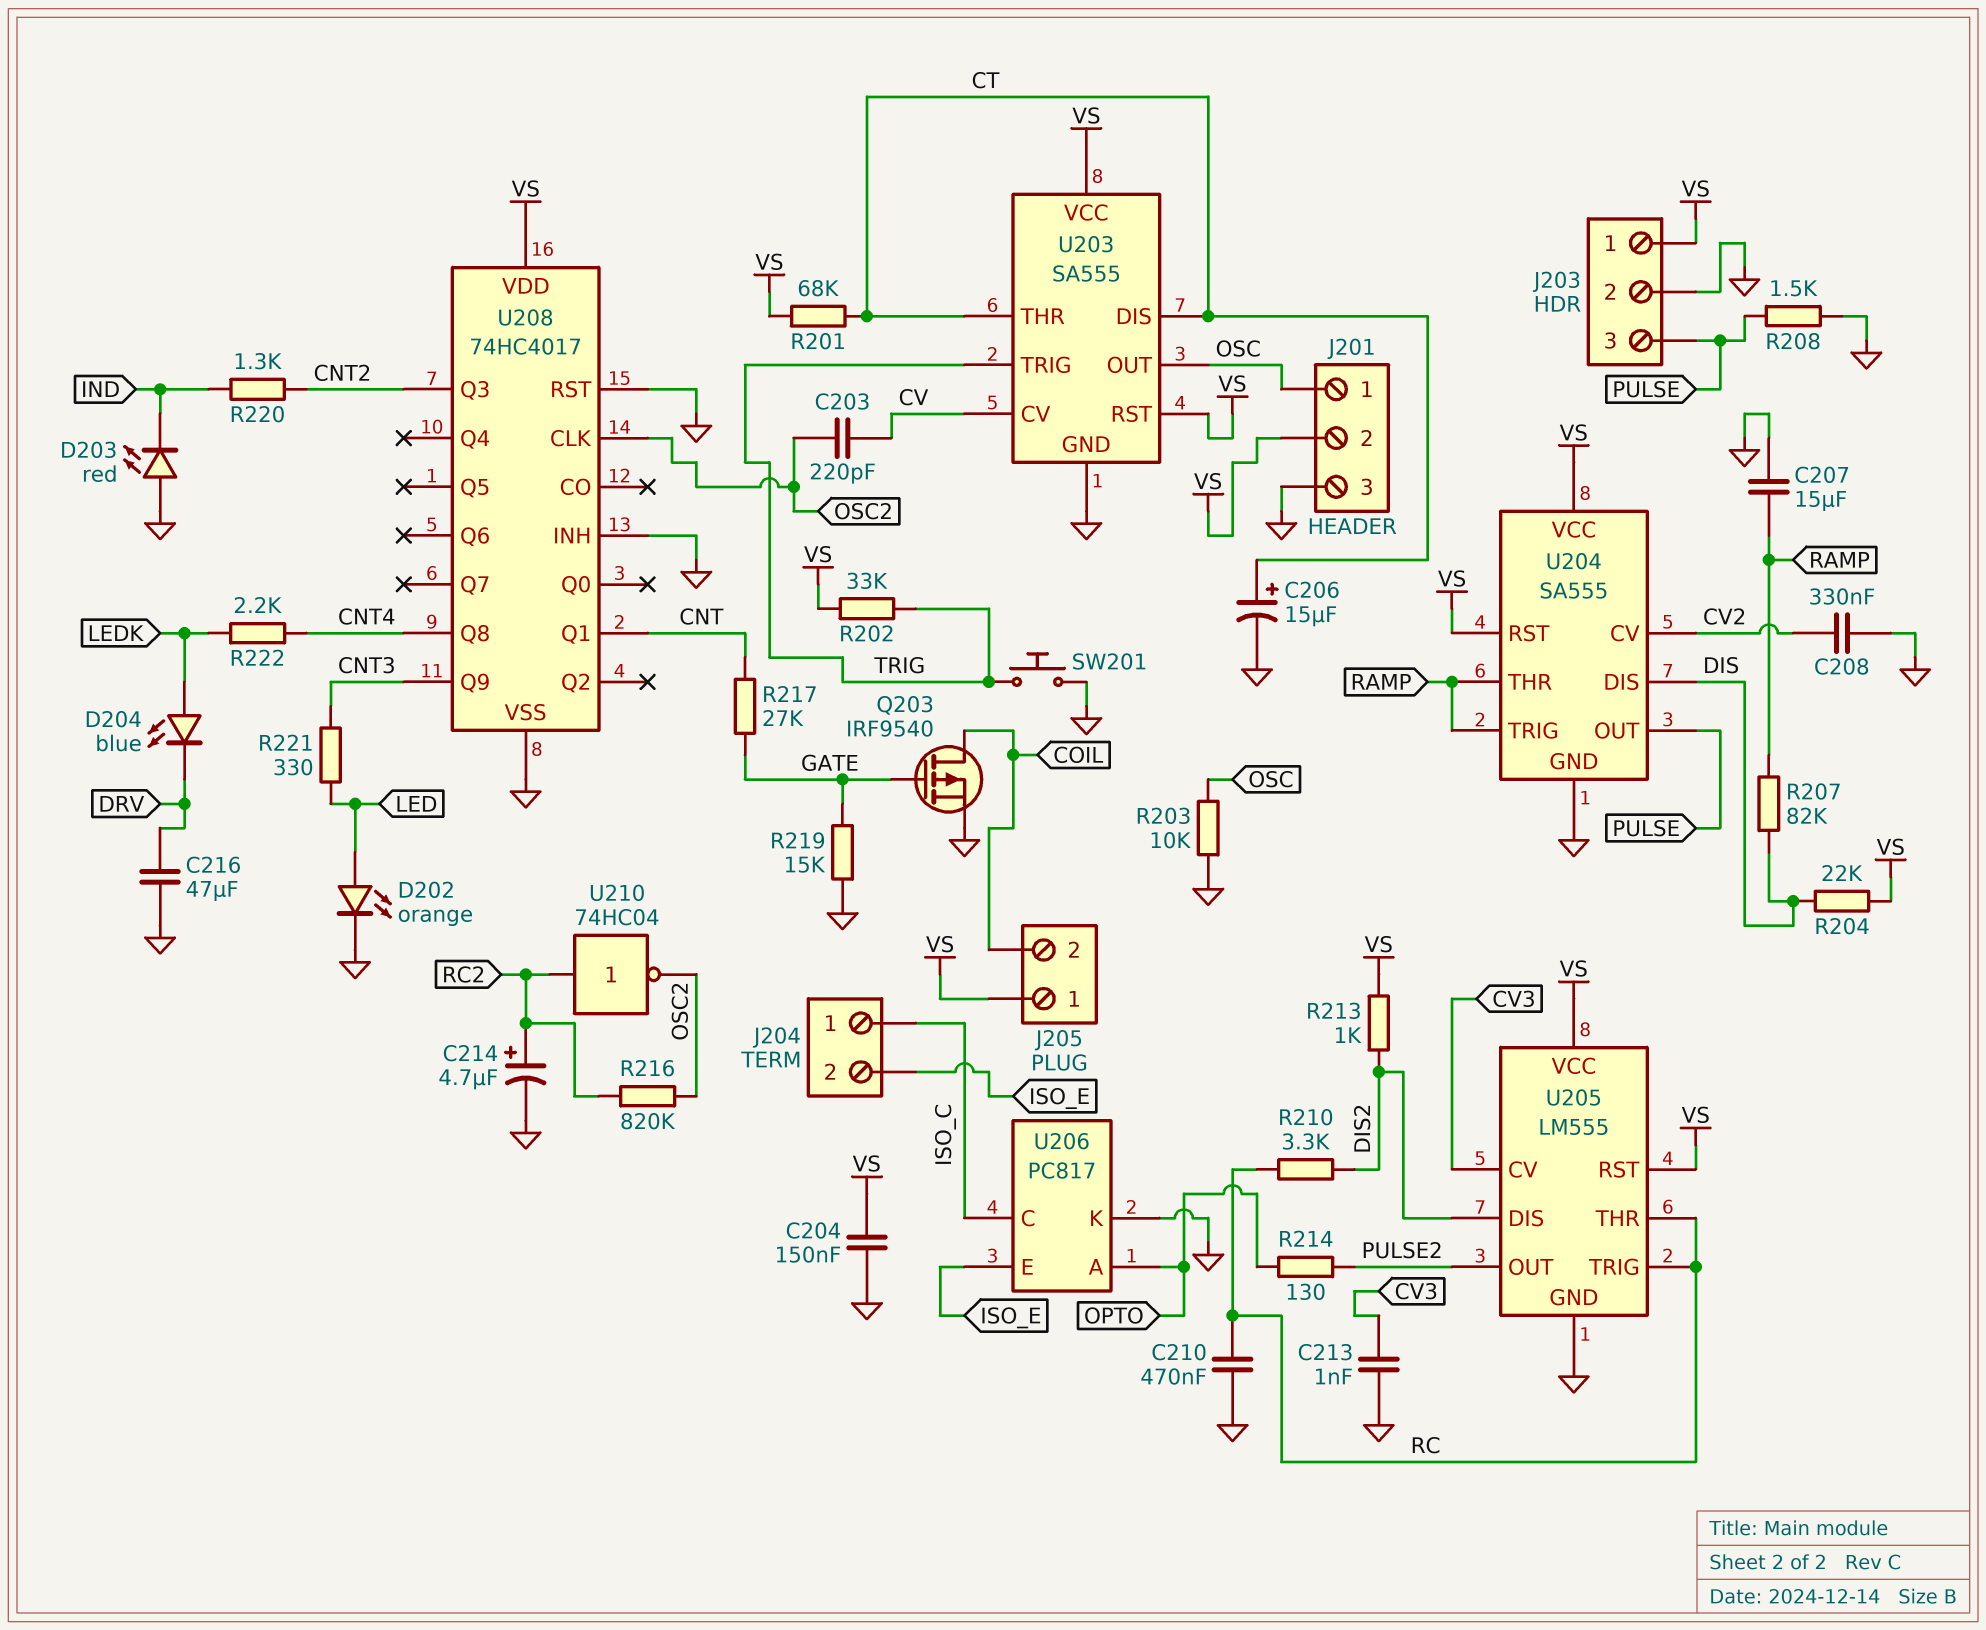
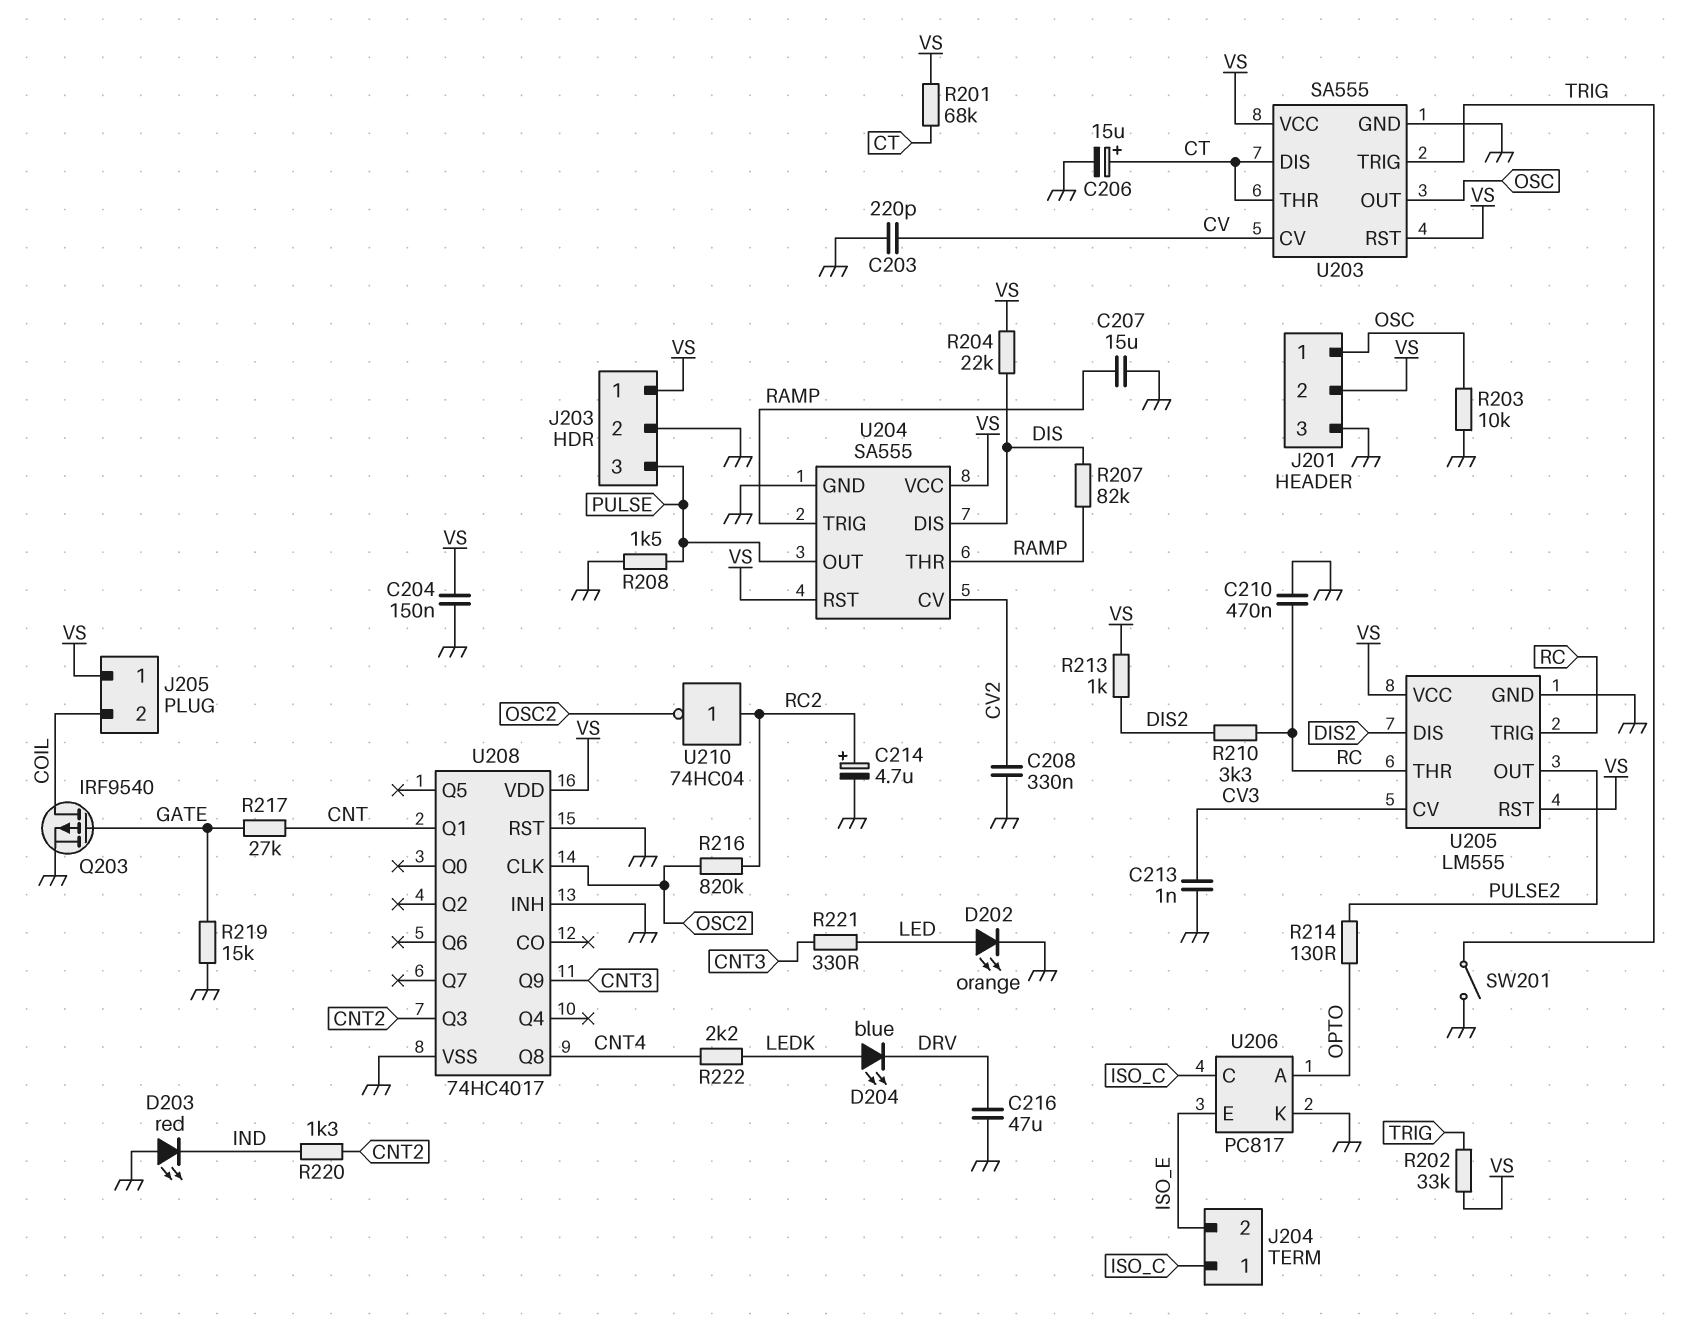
C203: 220pF (CV, OSC2) -> 220pF (CV, GND)
SW201: button (GND, TRIG) -> switch (GND, TRIG)

